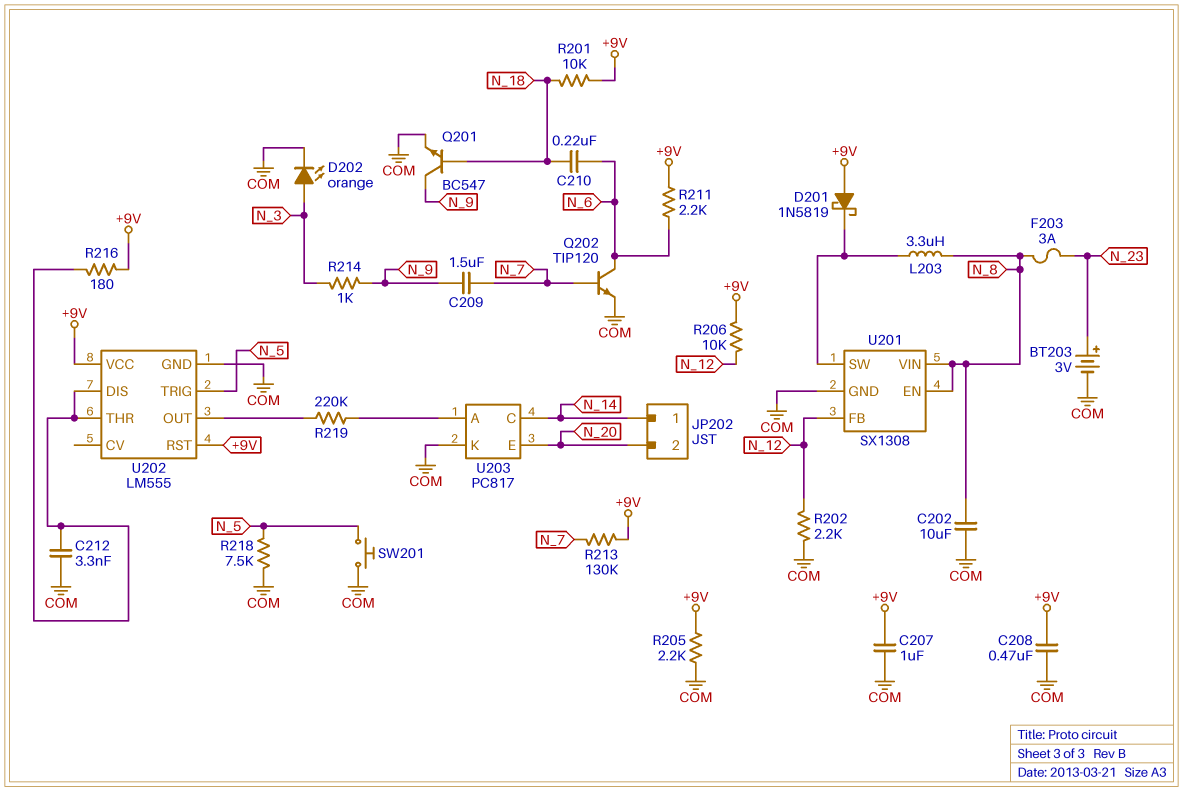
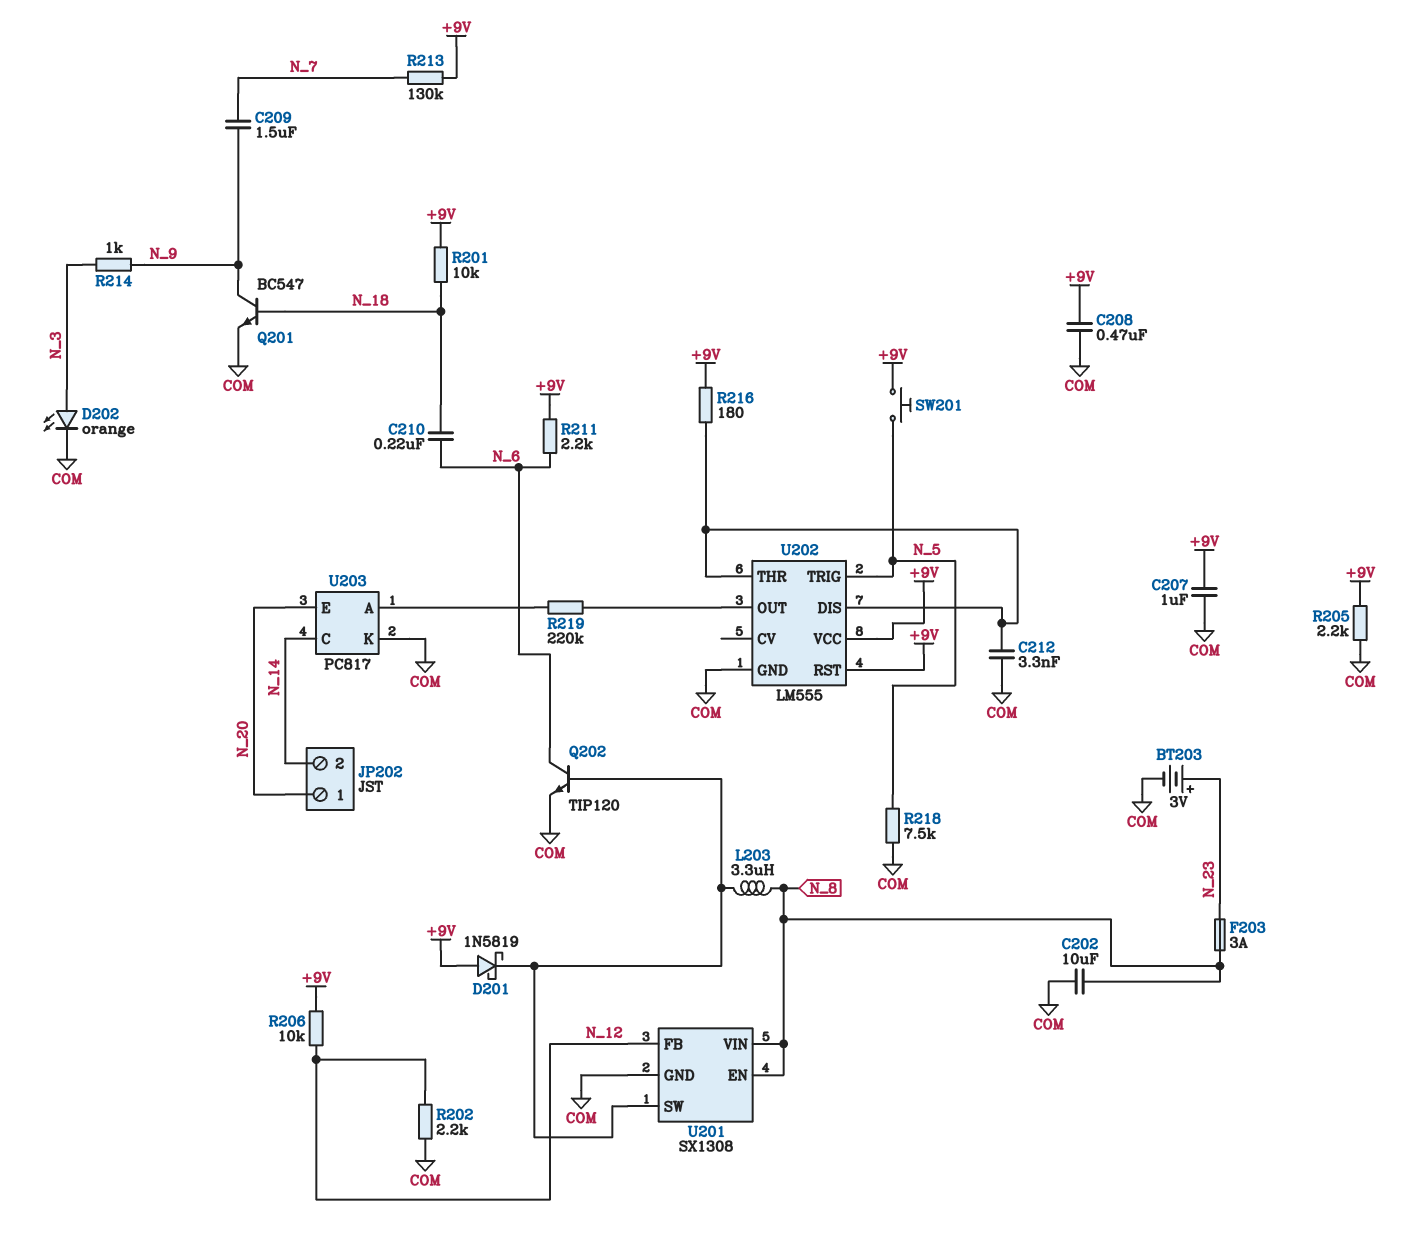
JP202 pin 1: N_14 -> N_20
JP202 pin 2: N_20 -> N_14
Q202: NPN TIP120 (B N_7, C N_6, E COM) -> NPN TIP120 (B U201/SW, C N_6, E COM)
SW201: button (COM, N_5) -> button (+9V, N_5)

